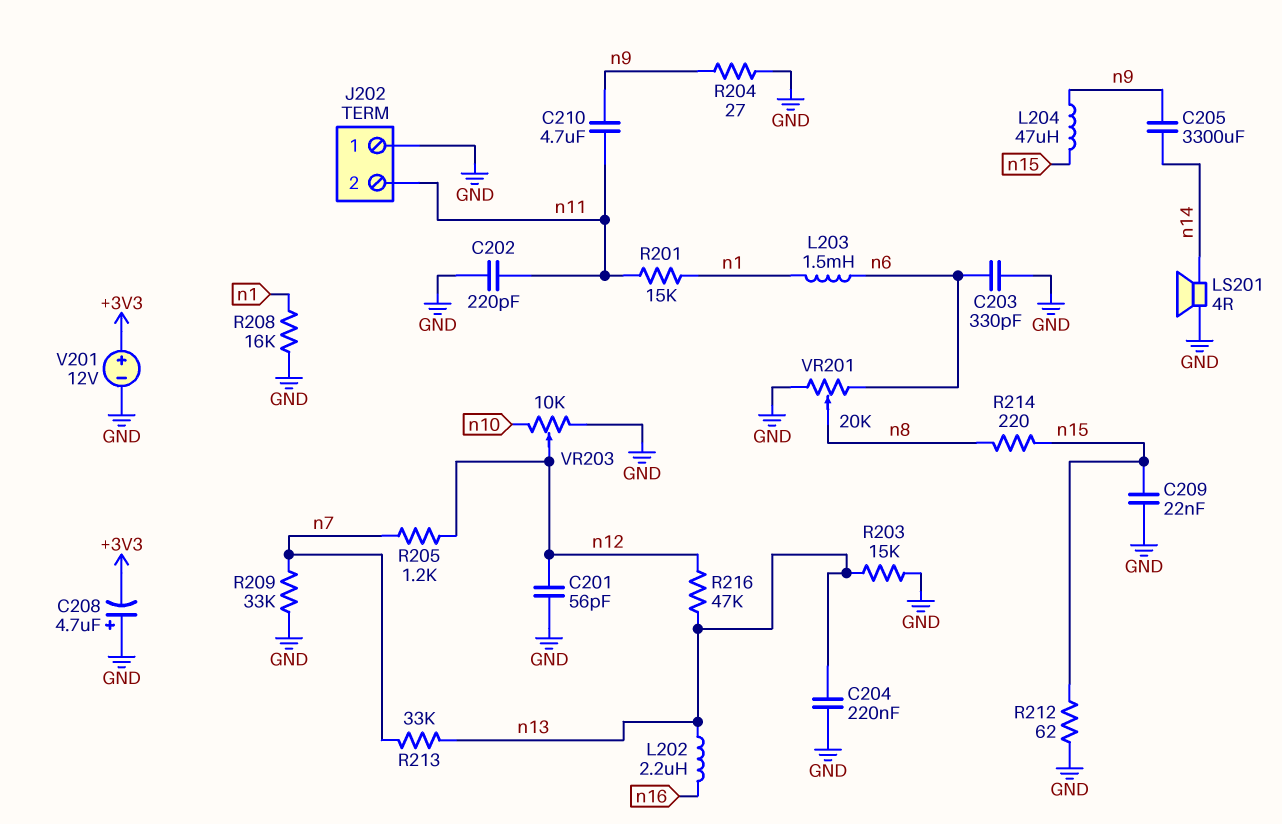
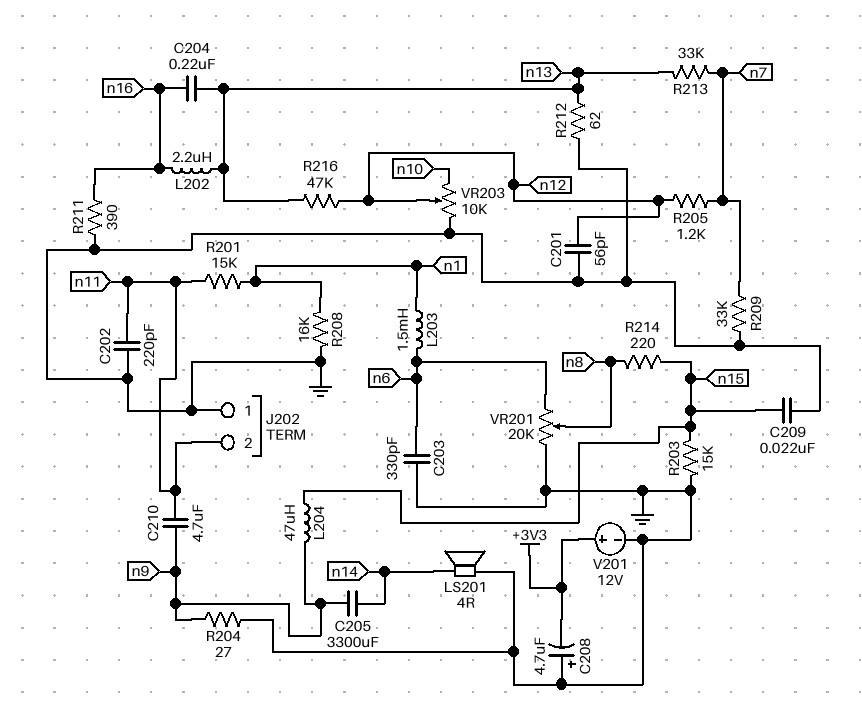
C204: 220nF (GND, n13) -> 220nF (n13, n16)
R203: 15k (GND, n13) -> 15k (GND, n15)
R211: none -> 390 (GND, n16)
R212: 62 (GND, n15) -> 62 (GND, n13)

